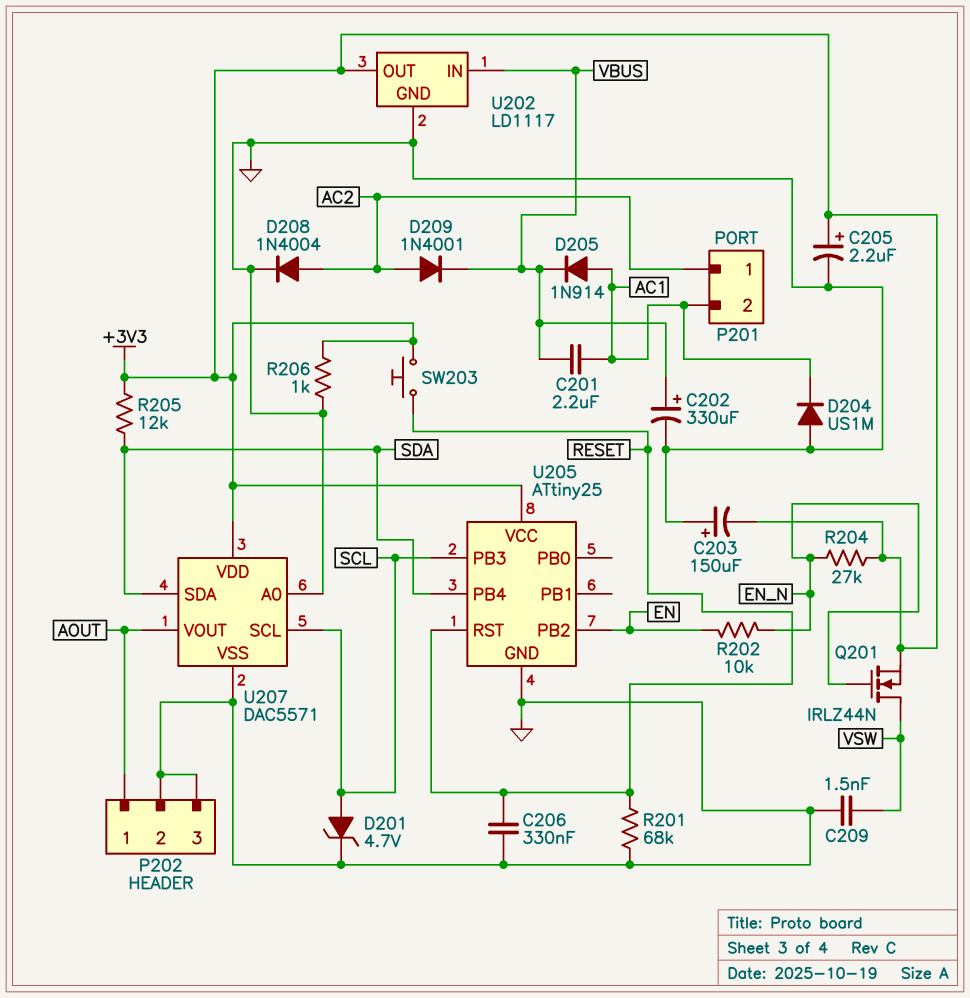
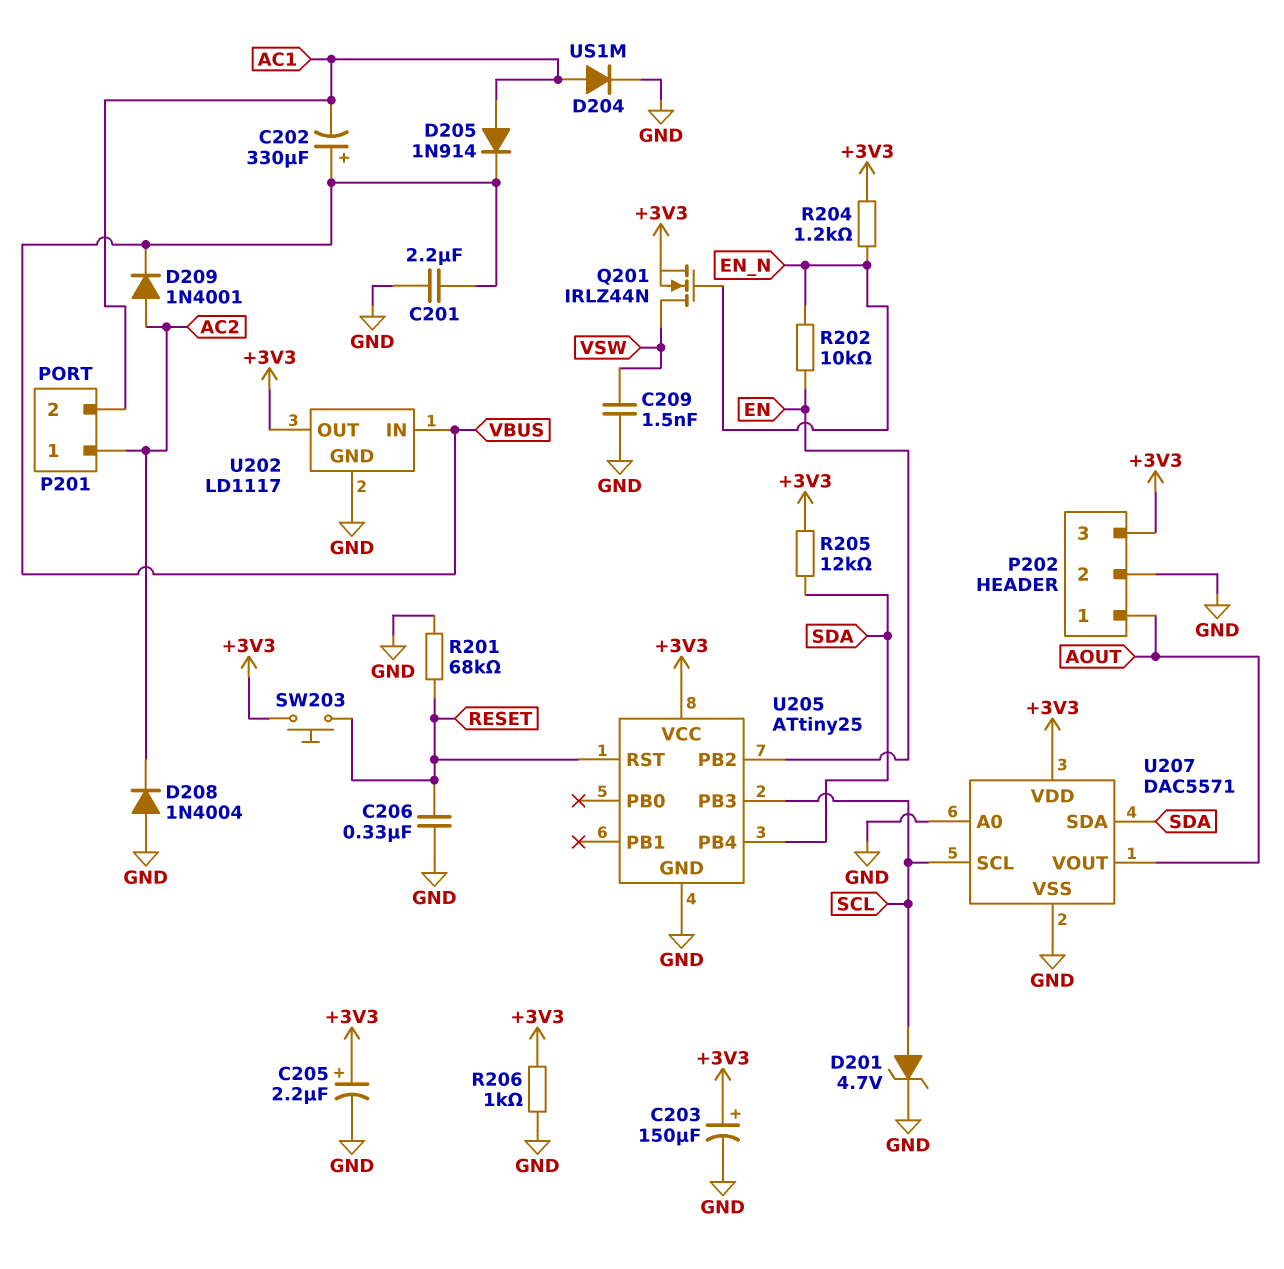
C201: 2.2uF (AC1, VBUS) -> 2.2uF (GND, VBUS)
C202: 330uF (plus VBUS, minus GND) -> 330uF (plus VBUS, minus AC1)
C203: 150uF (plus GND, minus +3V3) -> 150uF (plus +3V3, minus GND)
D204: diode US1M (A GND, K AC1) -> diode US1M (A AC1, K GND)
D208: diode 1N4004 (A AC2, K GND) -> diode 1N4004 (A GND, K AC2)
P202 pin 3: GND -> +3V3
R204: 27k (+3V3, EN_N) -> 1.2k (+3V3, EN_N)

